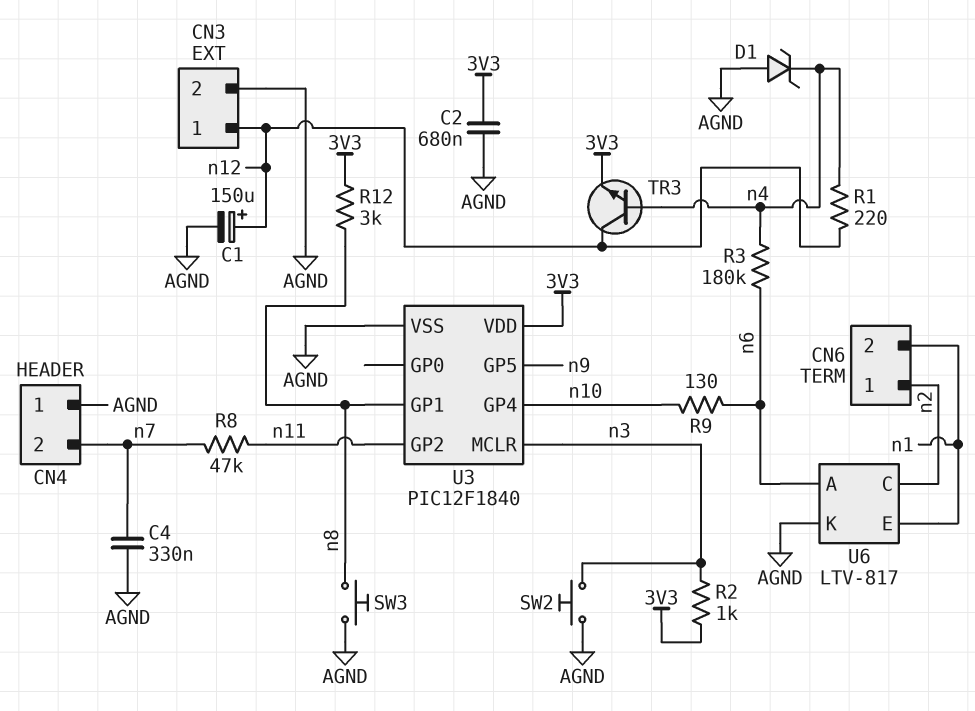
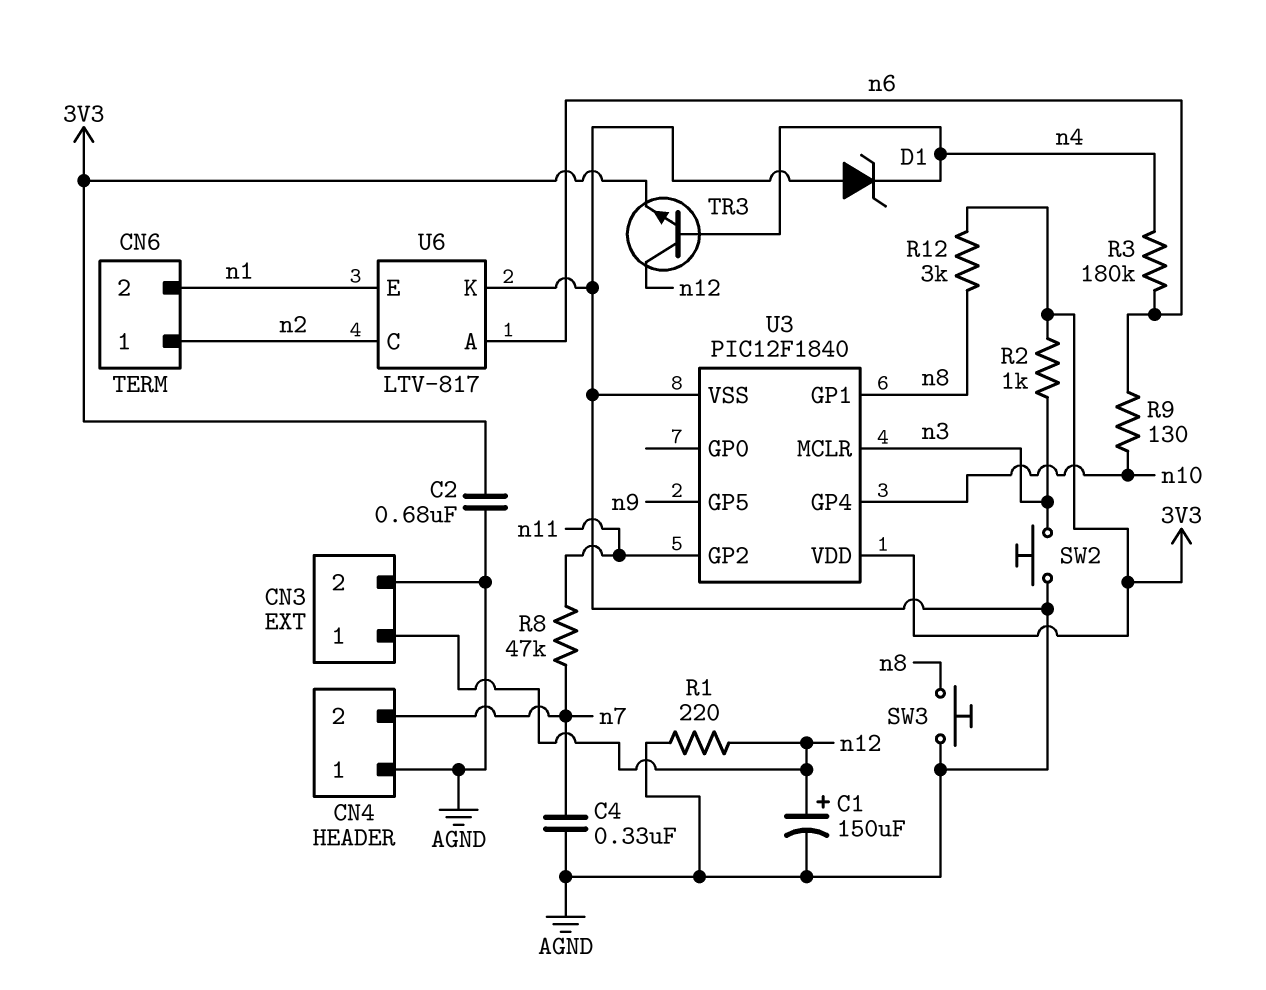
R1: 220 (n4, n12) -> 220 (AGND, n12)

